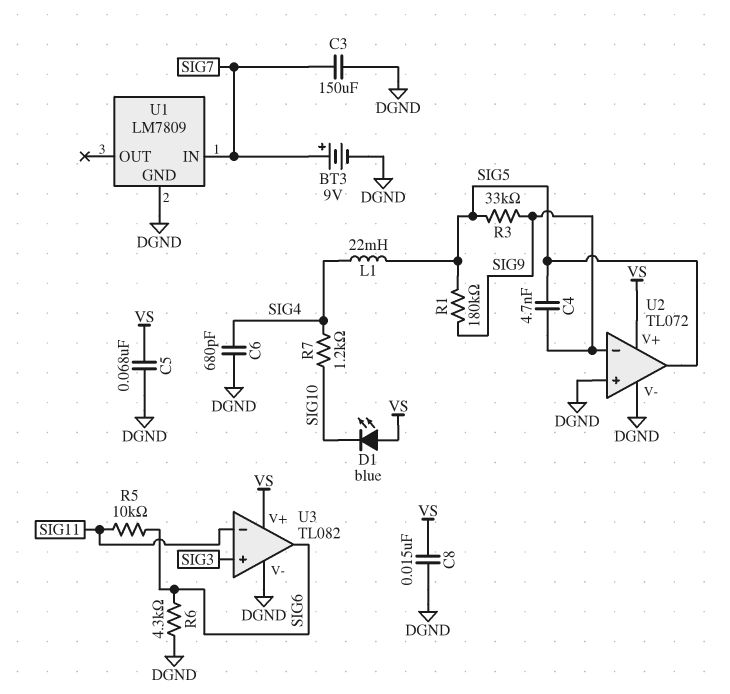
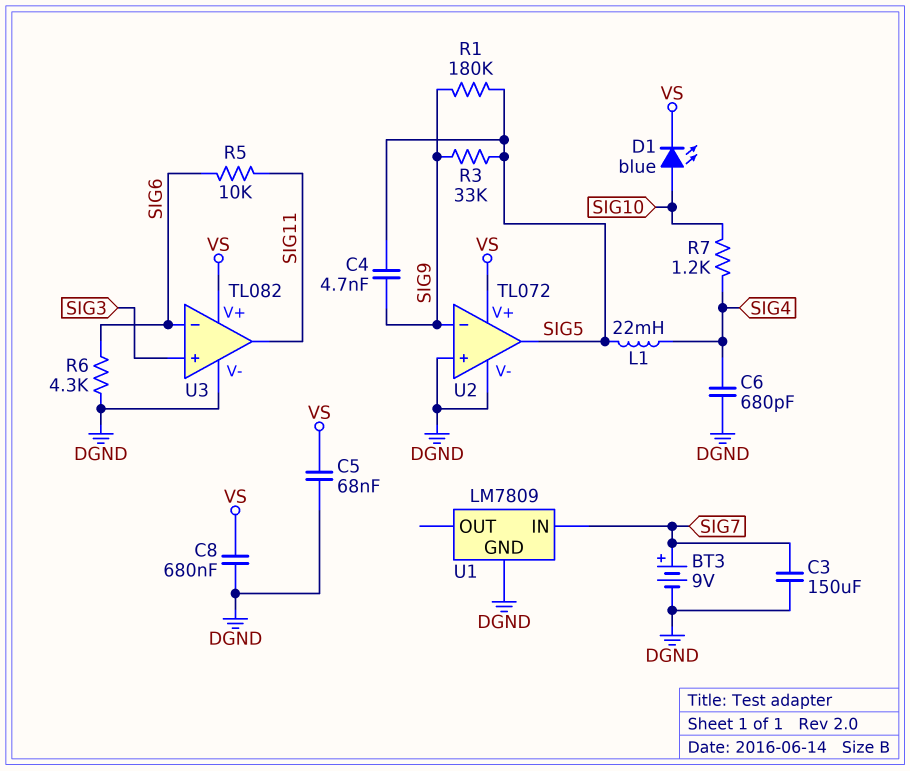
C8: 15nF (DGND, VS) -> 680nF (DGND, VS)
D1: LED blue (A VS, K SIG10) -> LED blue (A SIG10, K VS)
U3 pin in-: SIG11 -> SIG6
U3 pin out: SIG6 -> SIG11

